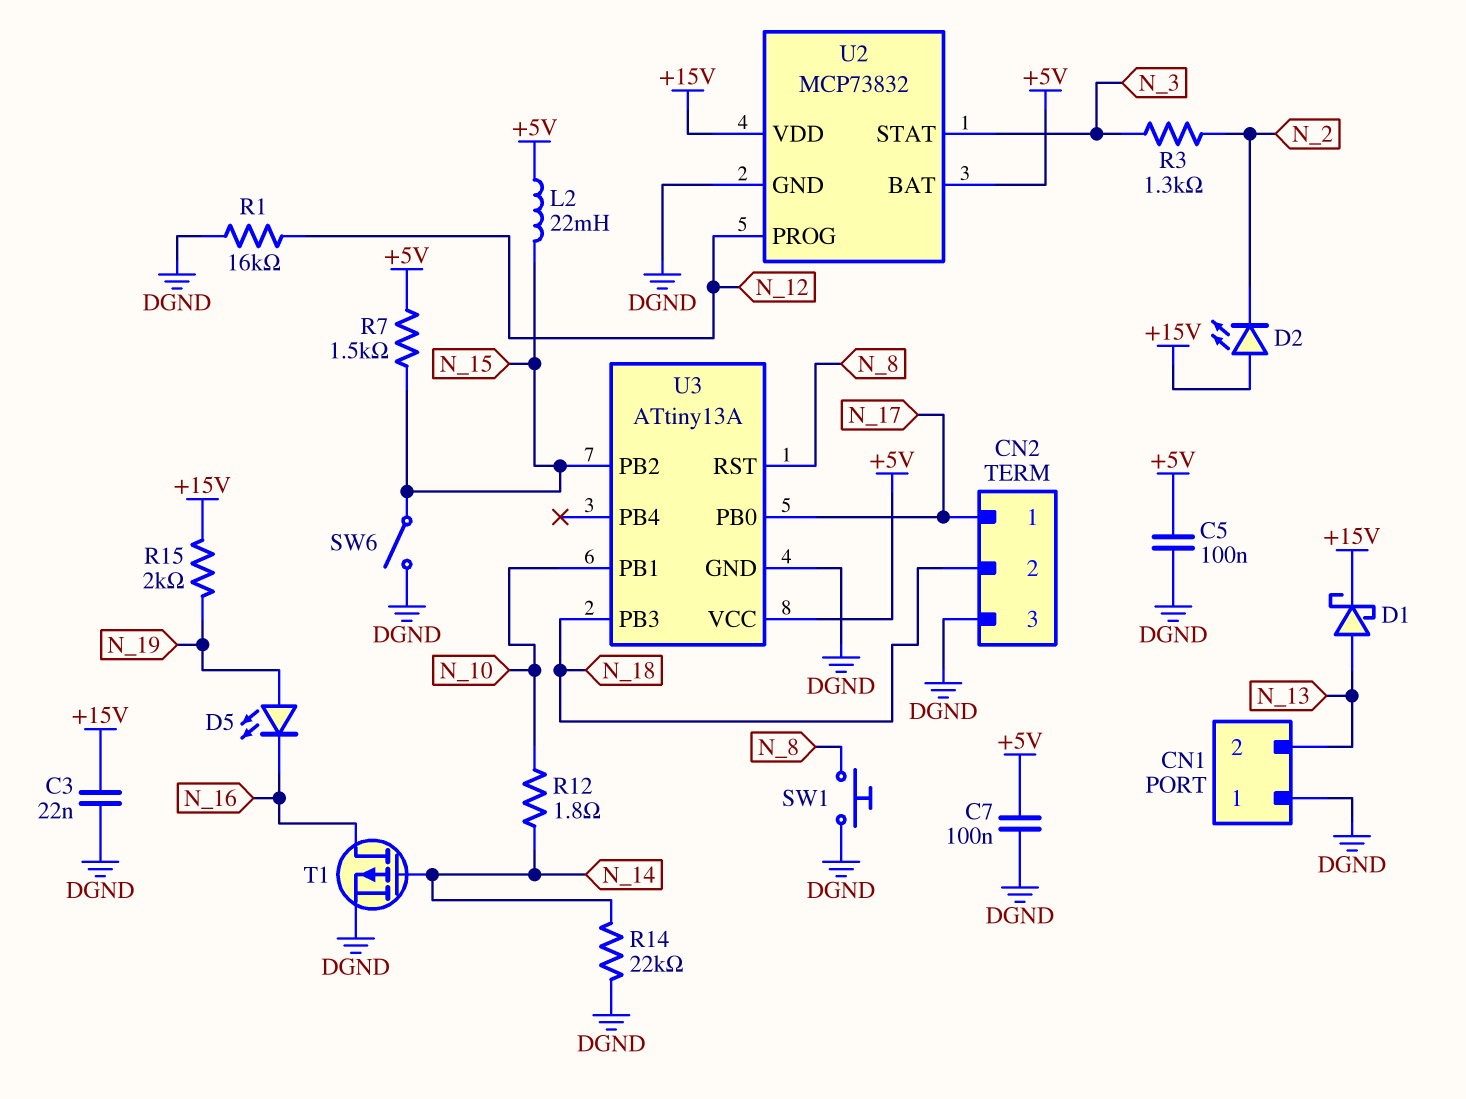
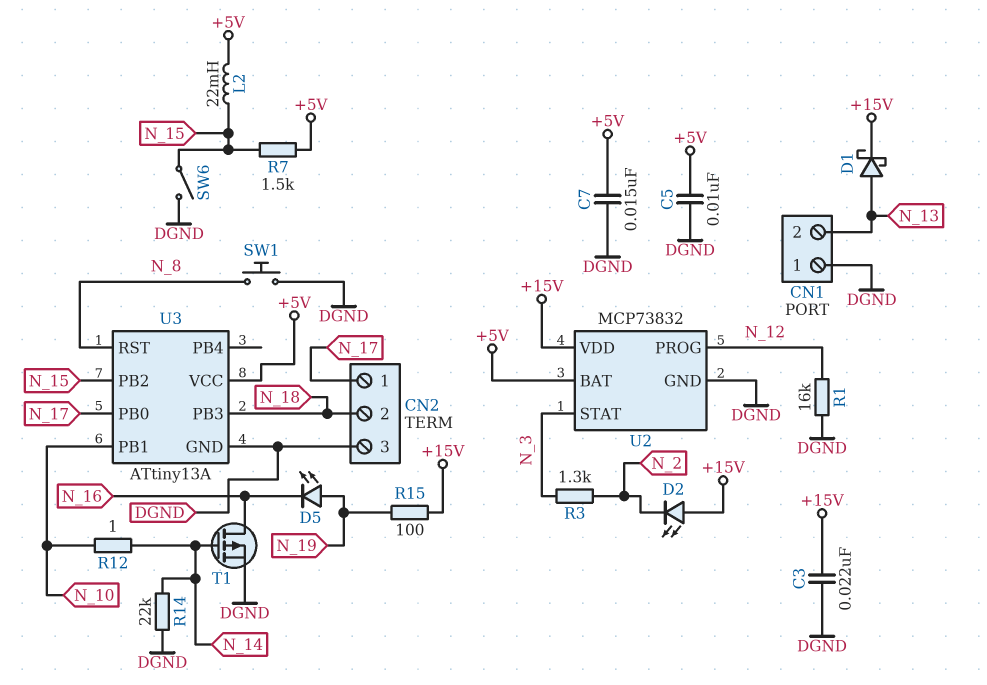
C5: 100nF (+5V, DGND) -> 10nF (+5V, DGND)
C7: 100nF (+5V, DGND) -> 15nF (+5V, DGND)
R12: 1.8 (N_10, N_14) -> 1 (N_10, N_14)
R15: 2k (+15V, N_19) -> 100 (+15V, N_19)

